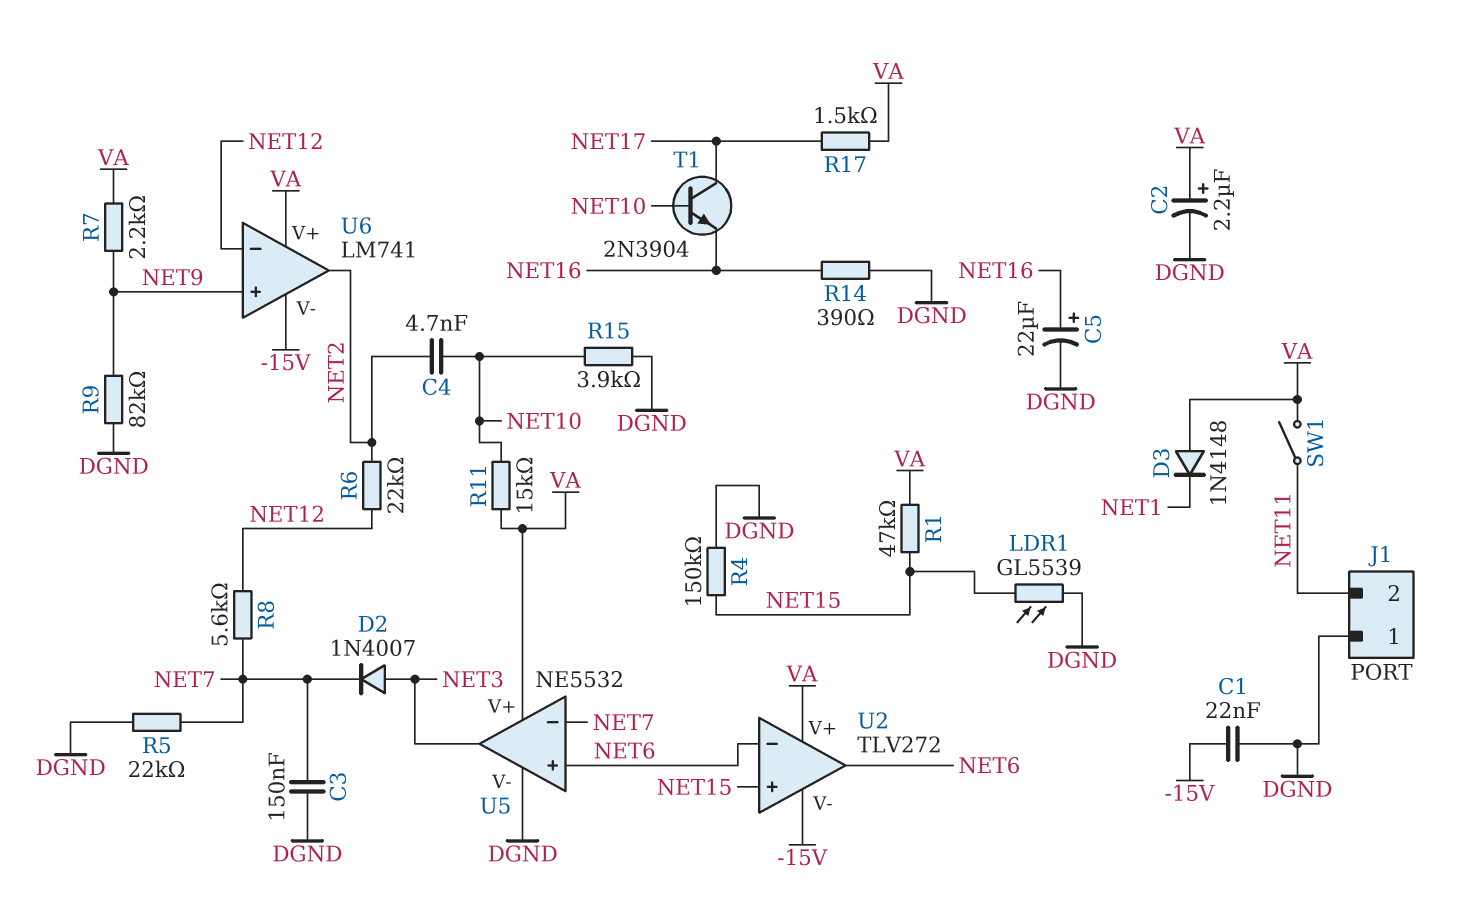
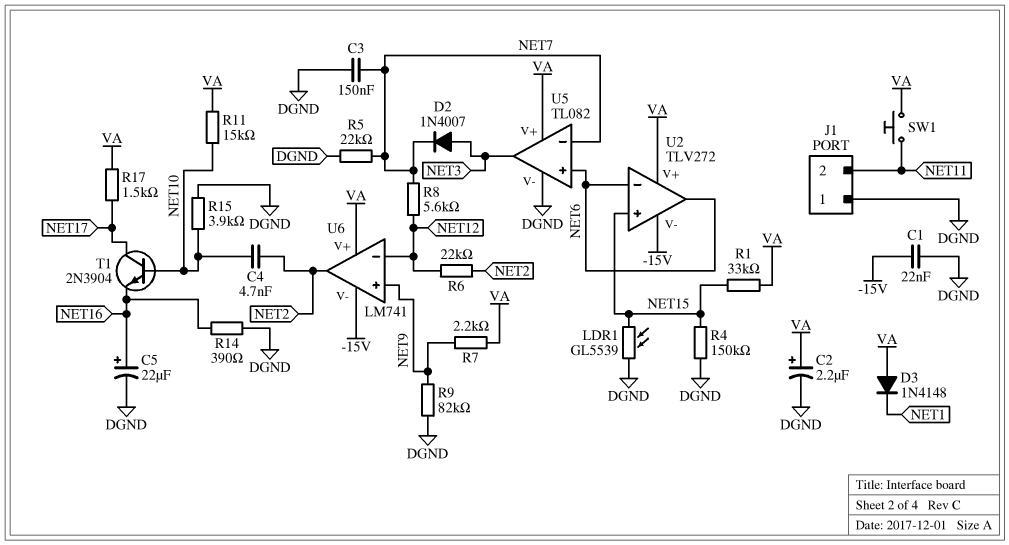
R1: 47k (NET15, VA) -> 33k (NET15, VA)
SW1: switch (NET11, VA) -> button (NET11, VA)
U5: NE5532 -> TL082

